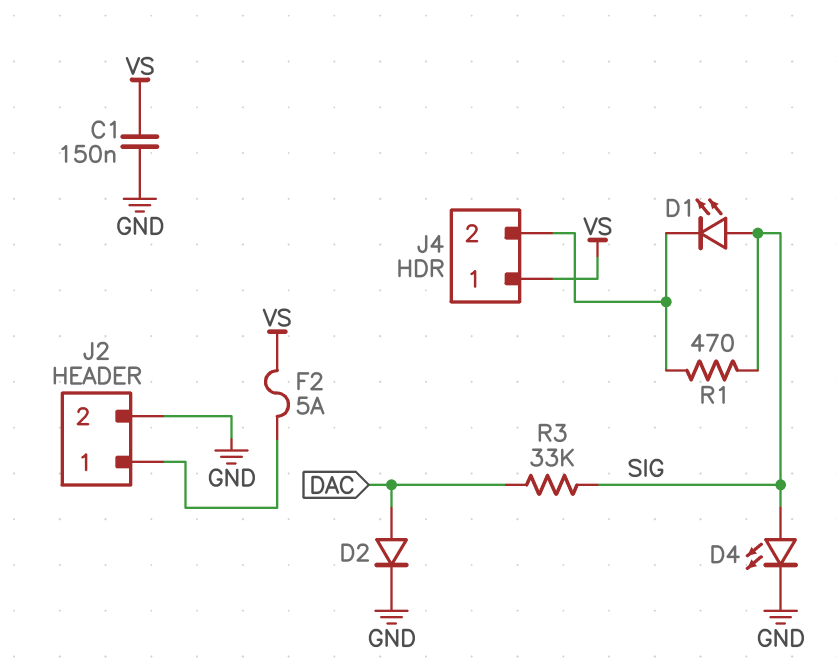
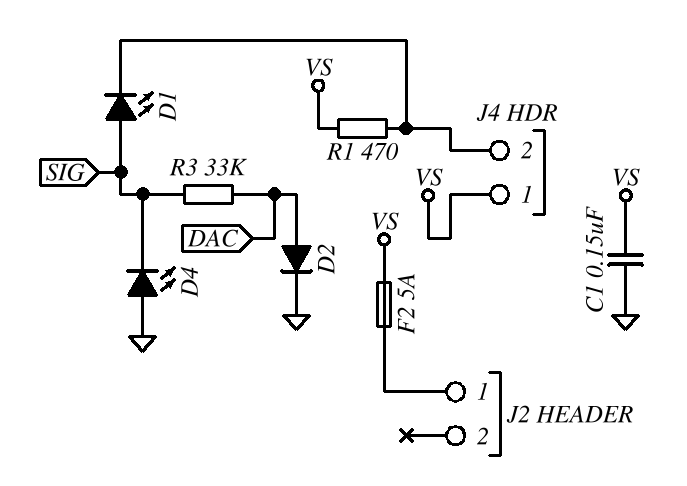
D4: LED (A SIG, K GND) -> LED (A GND, K SIG)
J2 pin 2: GND -> none
R1: 470 (J4/2, SIG) -> 470 (J4/2, VS)

